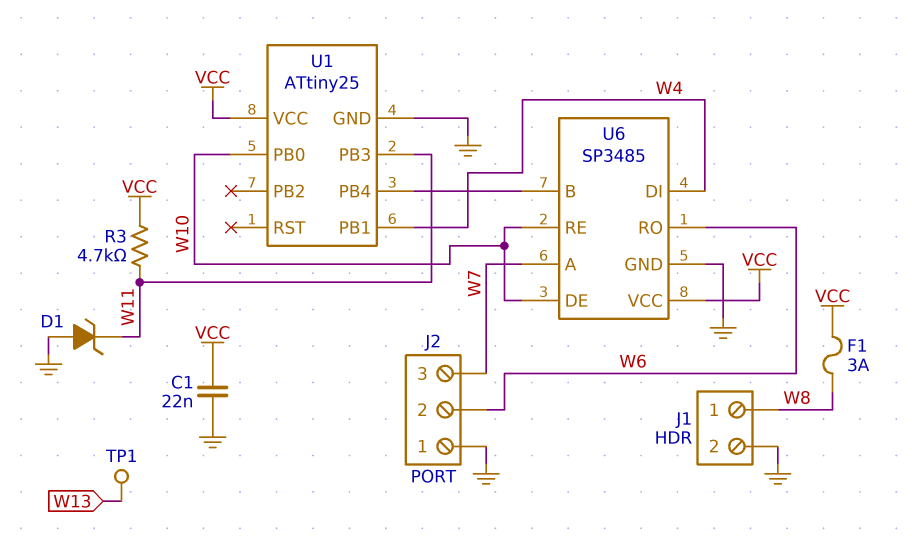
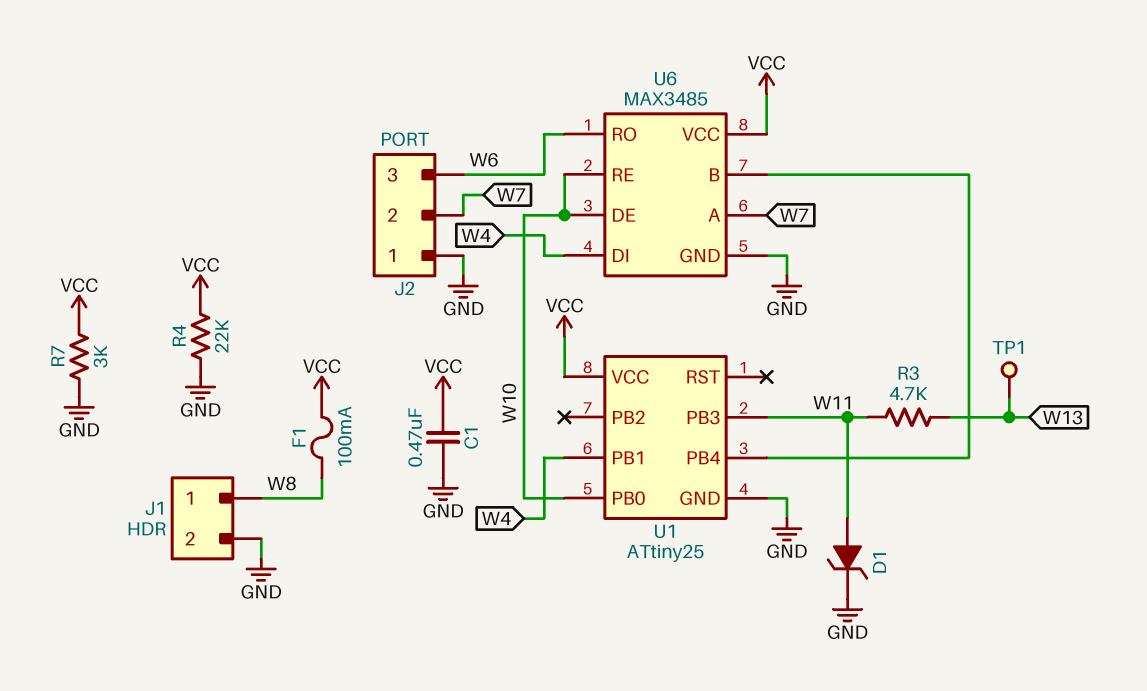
C1: 22nF (GND, VCC) -> 470nF (GND, VCC)
D1: zener (A GND, K W11) -> zener (A W11, K GND)
F1: 3A (VCC, W8) -> 100mA (VCC, W8)
J2 pin 2: W6 -> W7
J2 pin 3: W7 -> W6
R3: 4.7k (VCC, W11) -> 4.7k (W11, W13)
R4: none -> 22k (GND, VCC)
R7: none -> 3k (GND, VCC)
U6: SP3485 -> MAX3485

